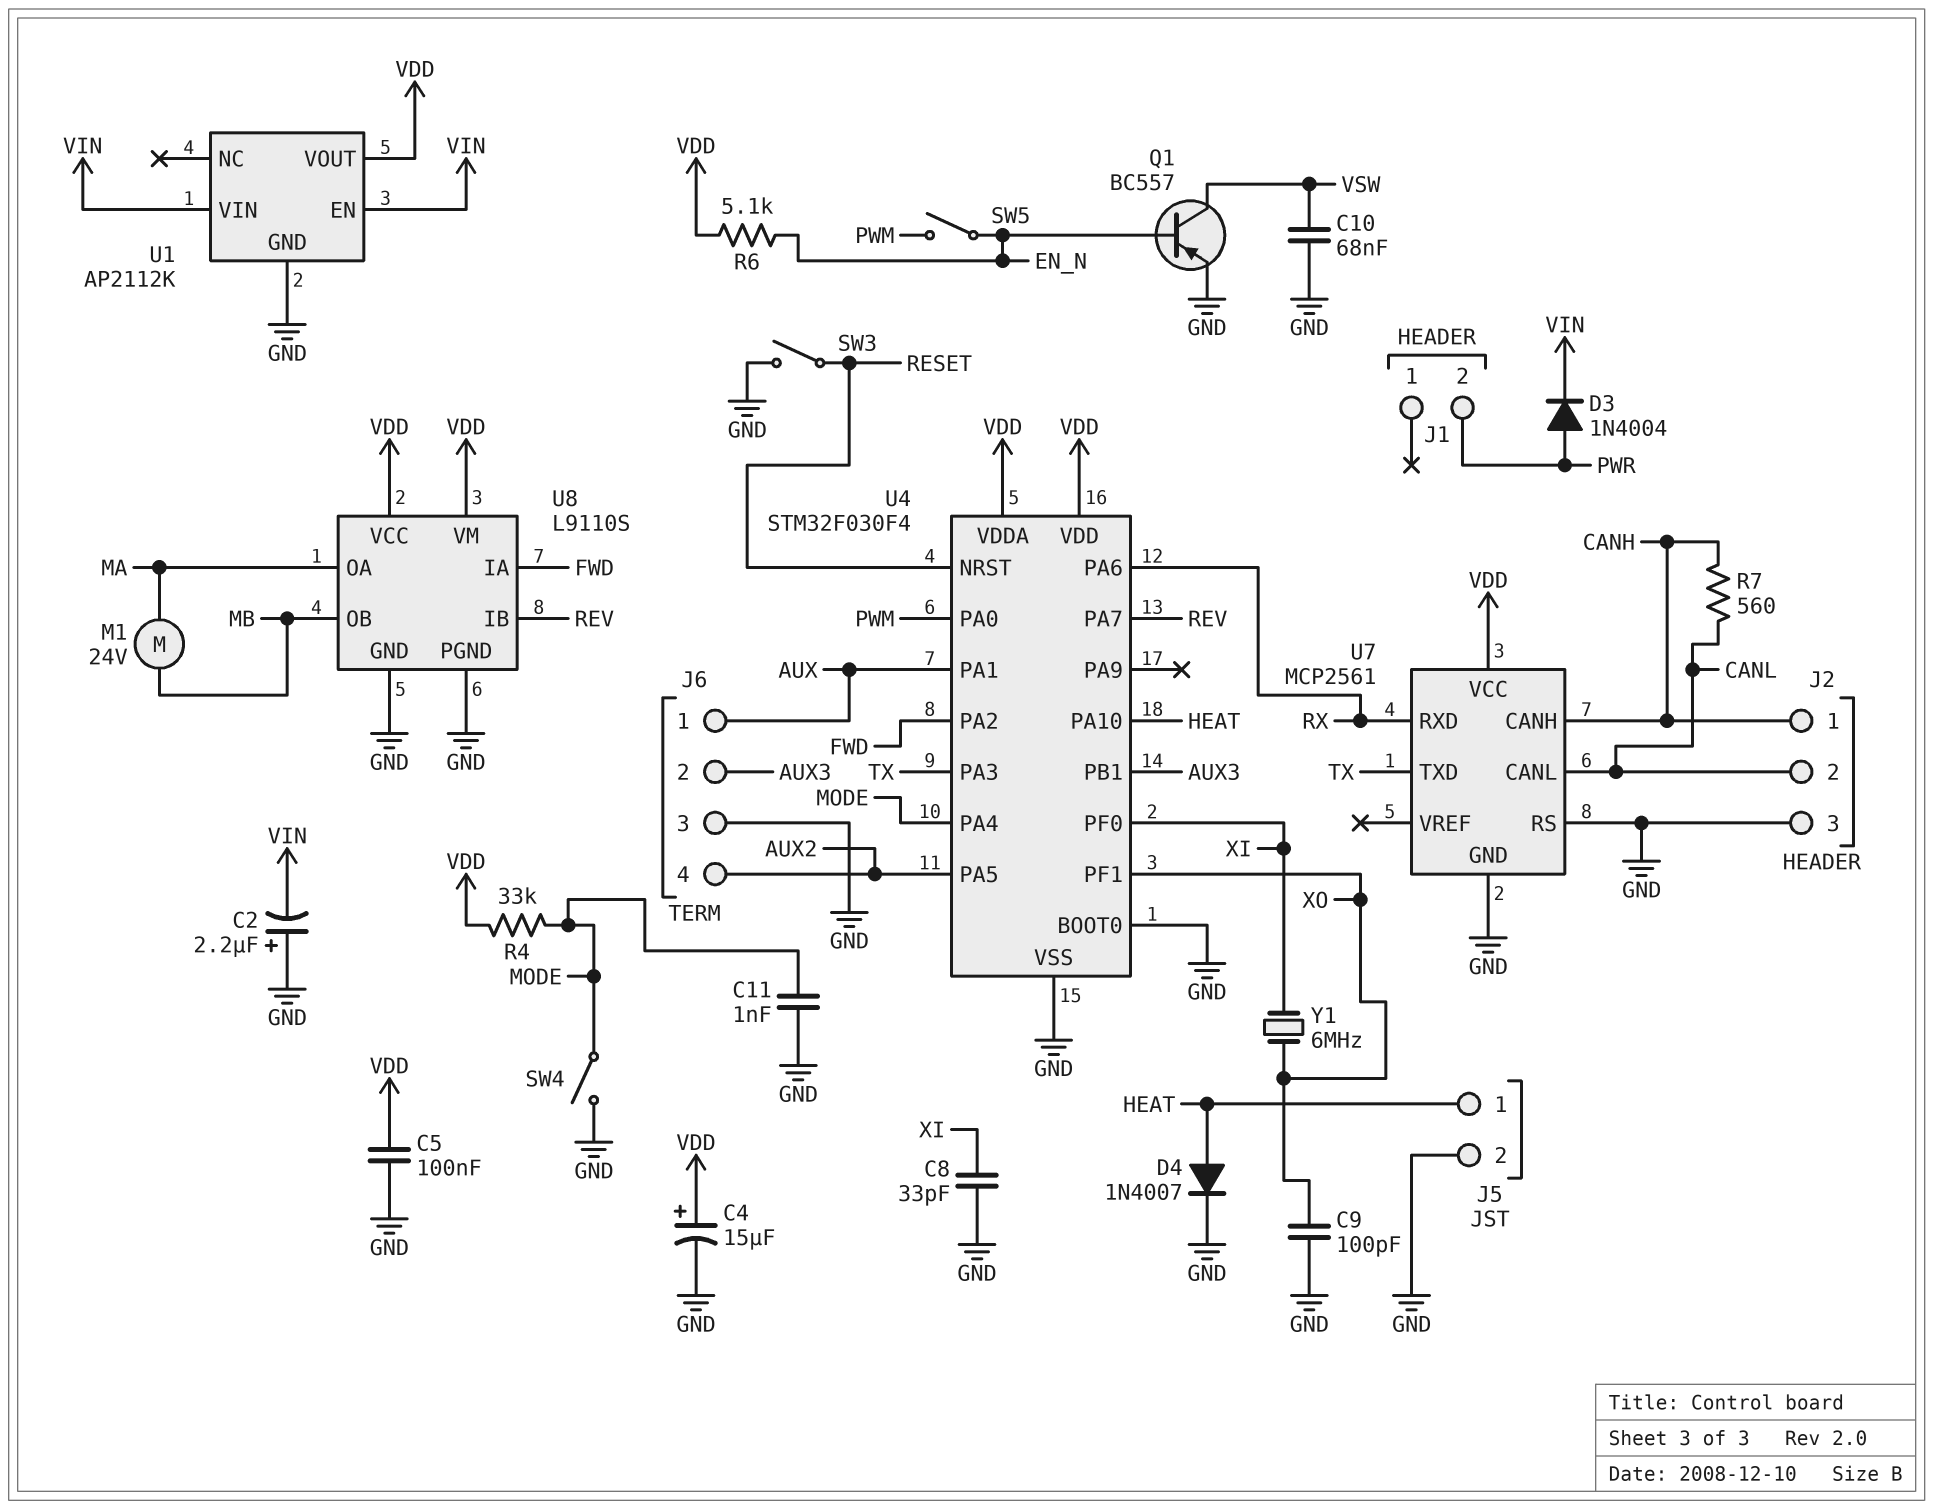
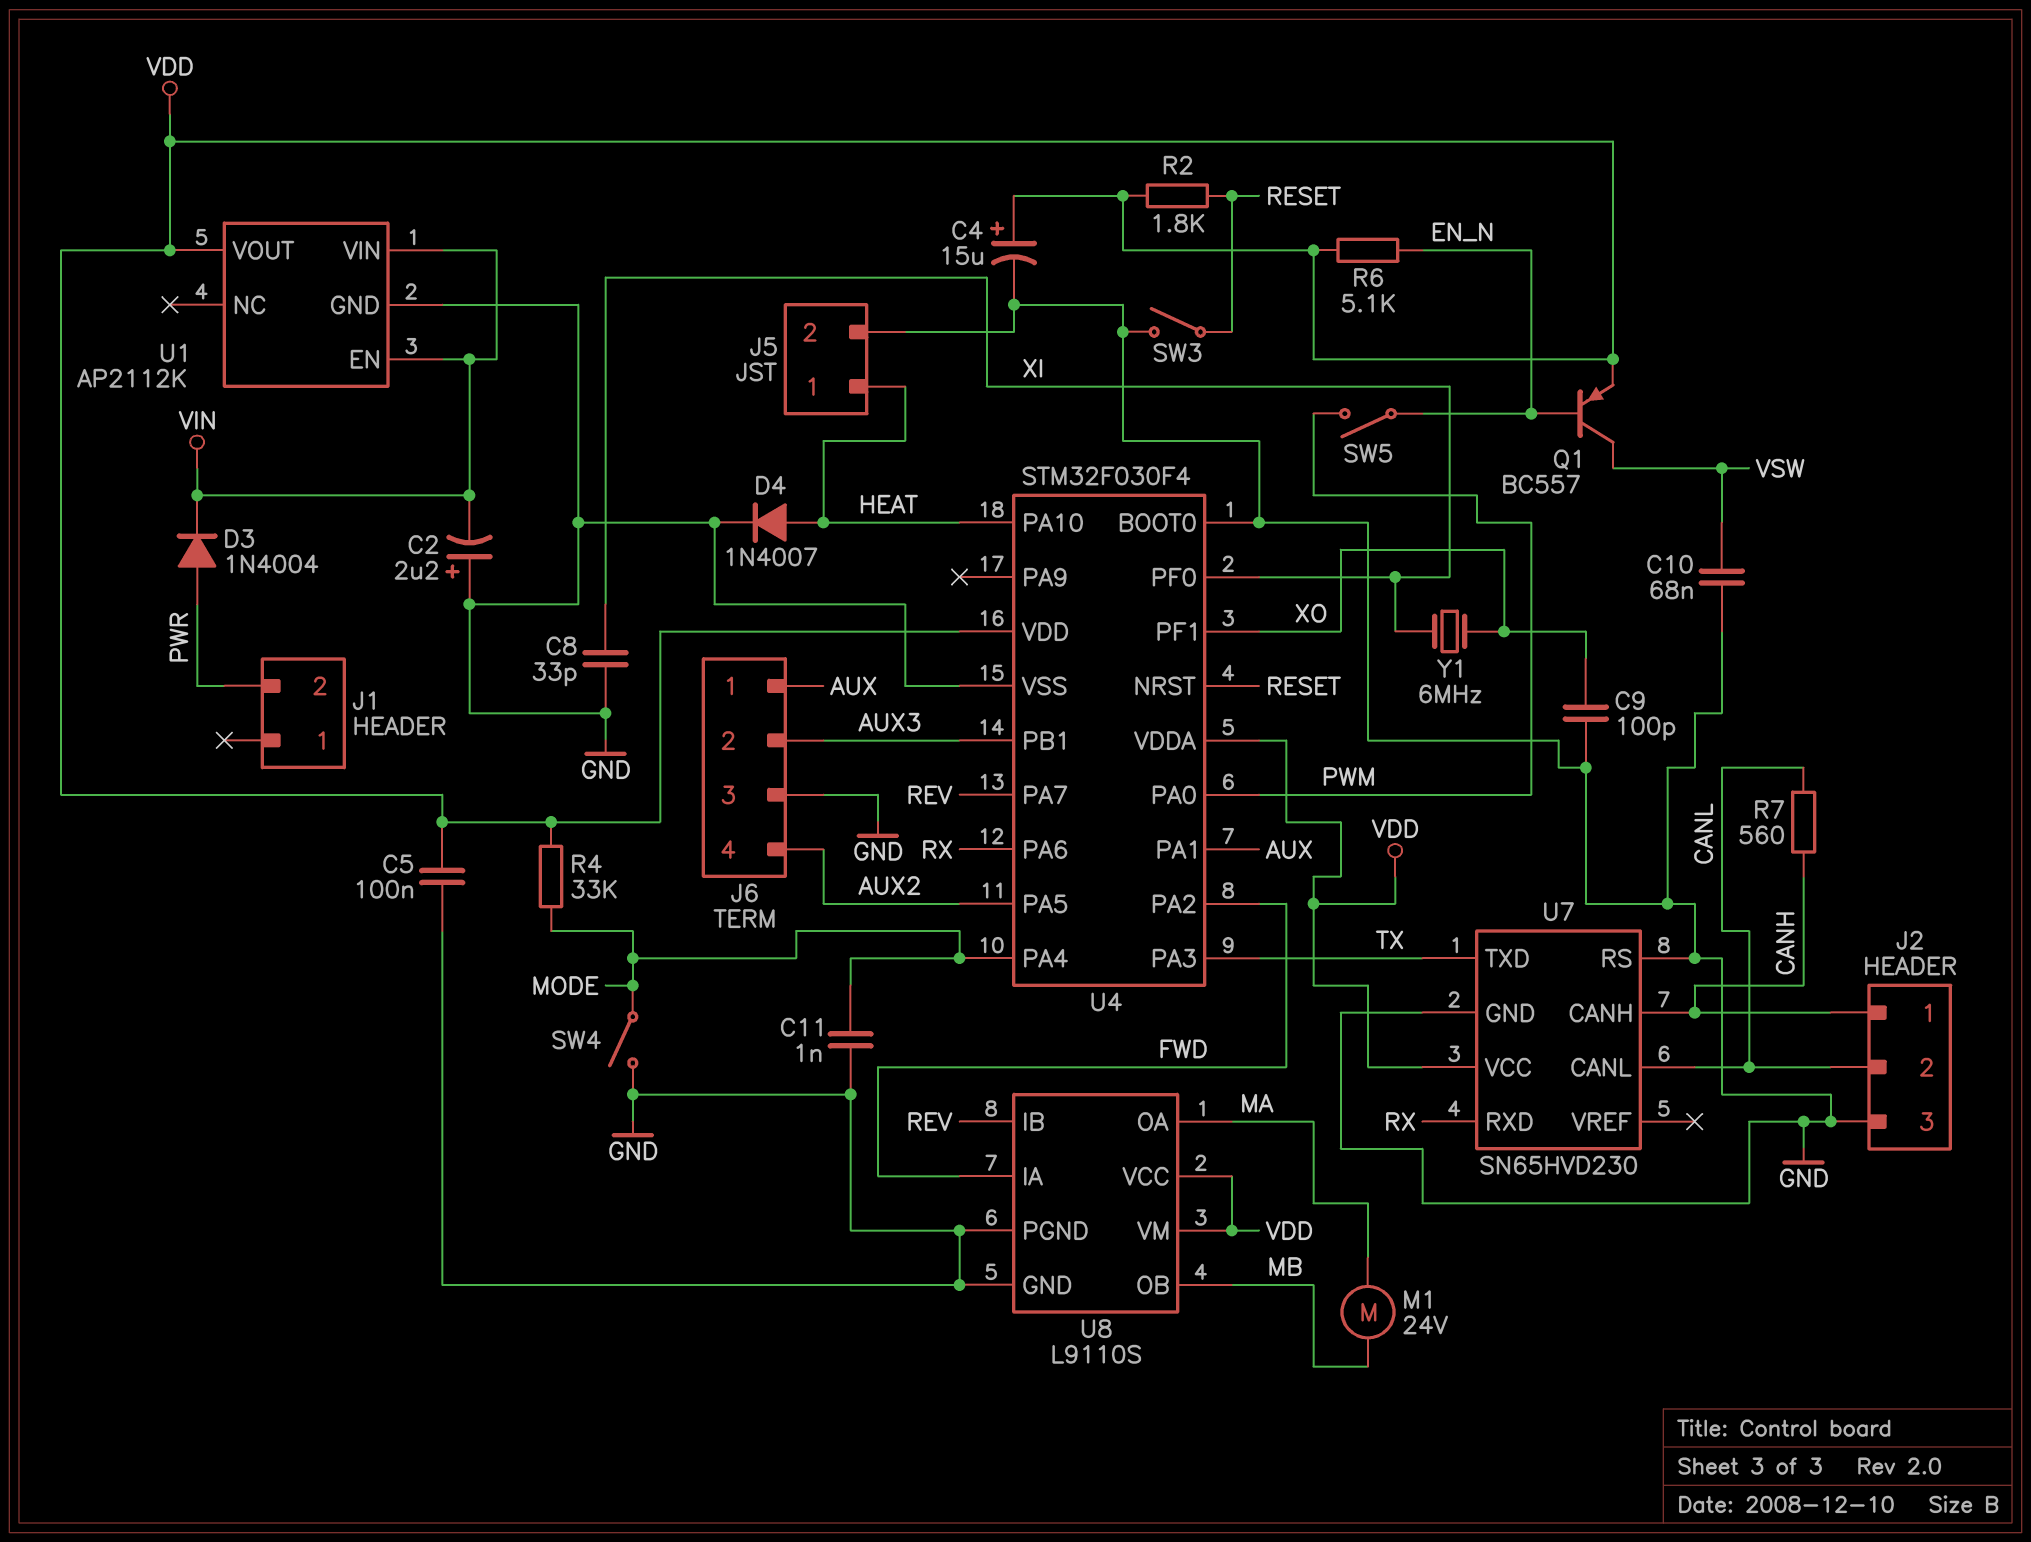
Q1: PNP BC557 (B EN_N, C VSW, E GND) -> PNP BC557 (B EN_N, C VSW, E VDD)
R2: none -> 1.8k (RESET, VDD)
U7: MCP2561 -> SN65HVD230

